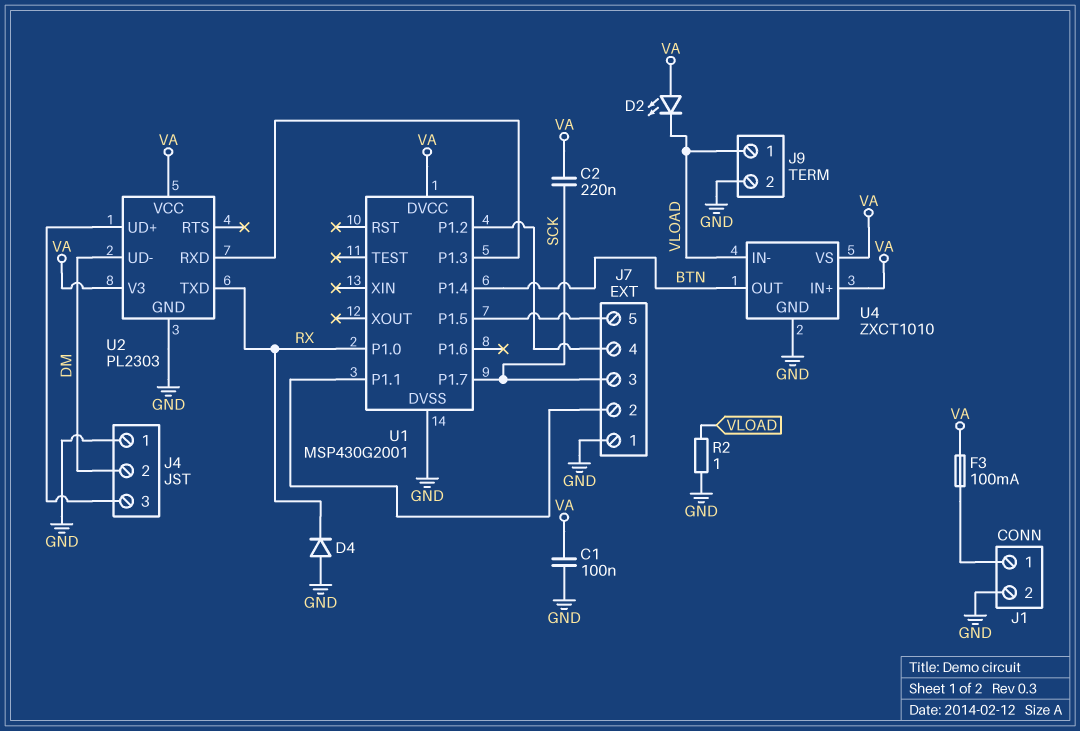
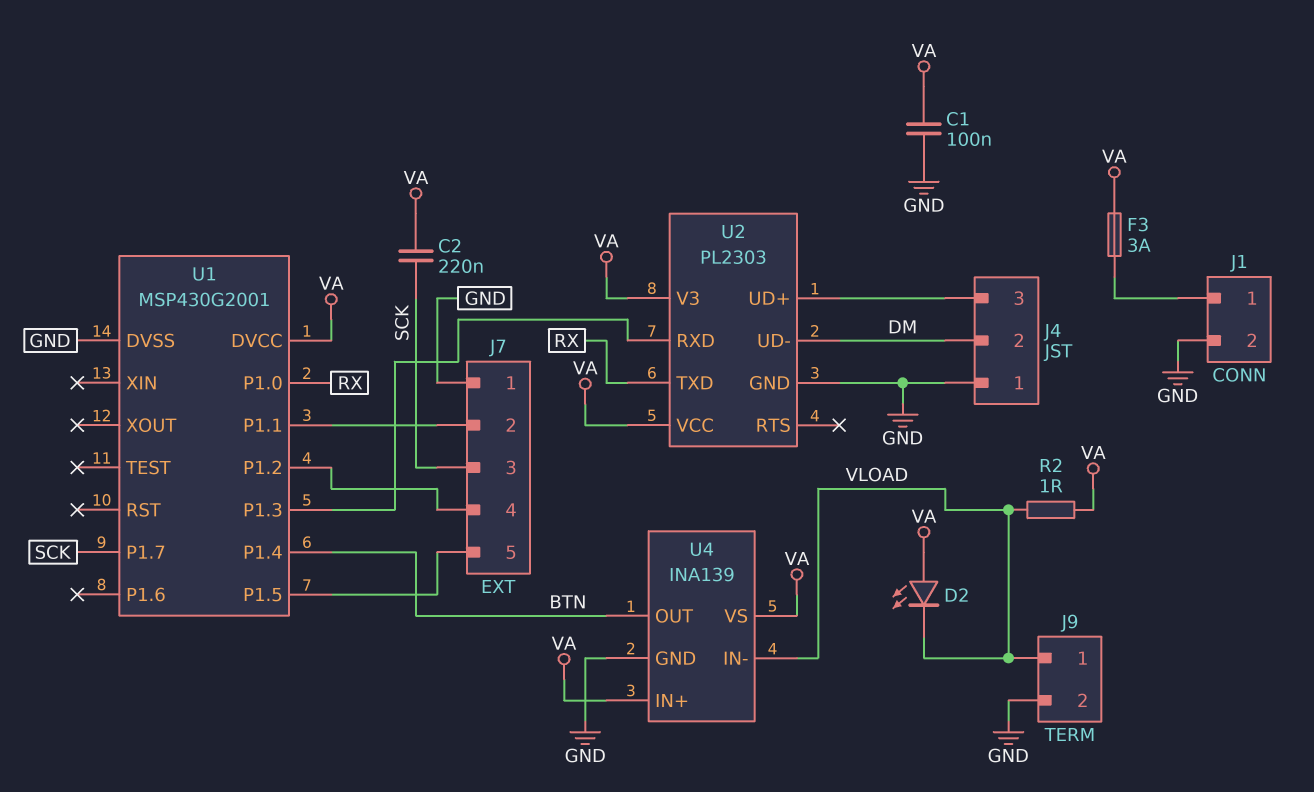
D4: diode (A GND, K RX) -> none
F3: 100mA (J1/1, VA) -> 3A (J1/1, VA)
R2: 1 (GND, VLOAD) -> 1 (VA, VLOAD)
U4: ZXCT1010 -> INA139

